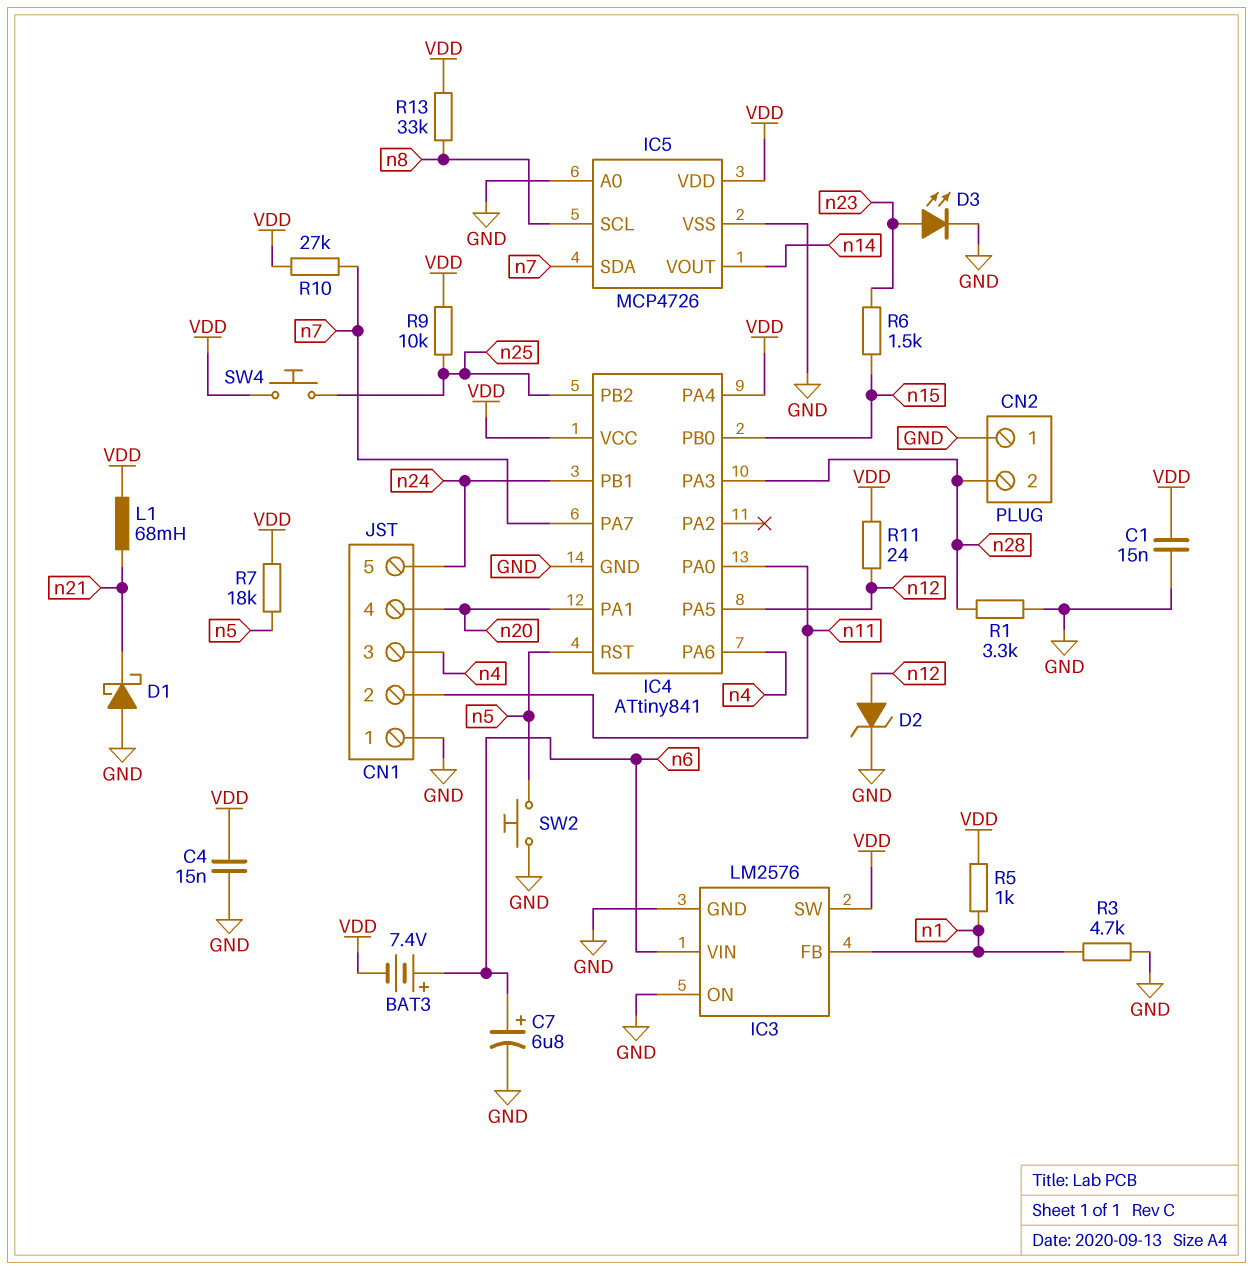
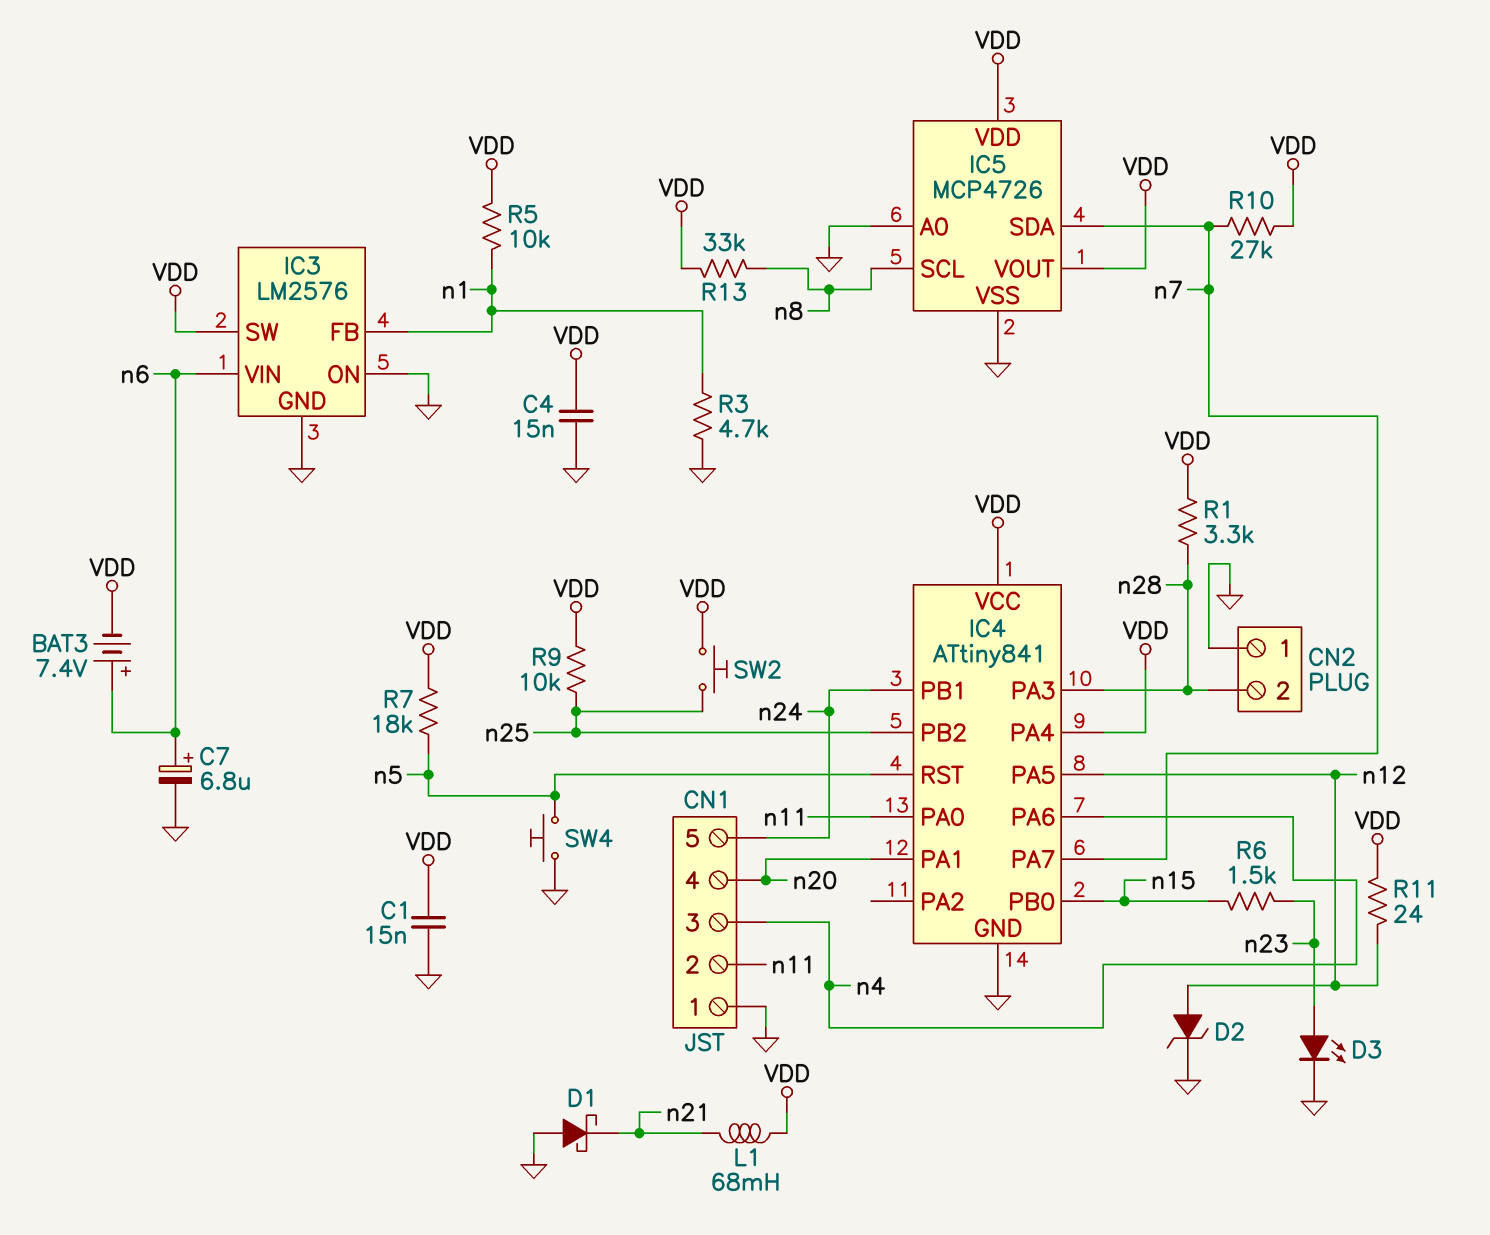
IC5 pin VOUT: n14 -> VDD
R1: 3.3k (GND, n28) -> 3.3k (VDD, n28)
R5: 1k (VDD, n1) -> 10k (VDD, n1)
SW2: button (GND, n5) -> button (VDD, n25)
SW4: button (VDD, n25) -> button (GND, n5)

